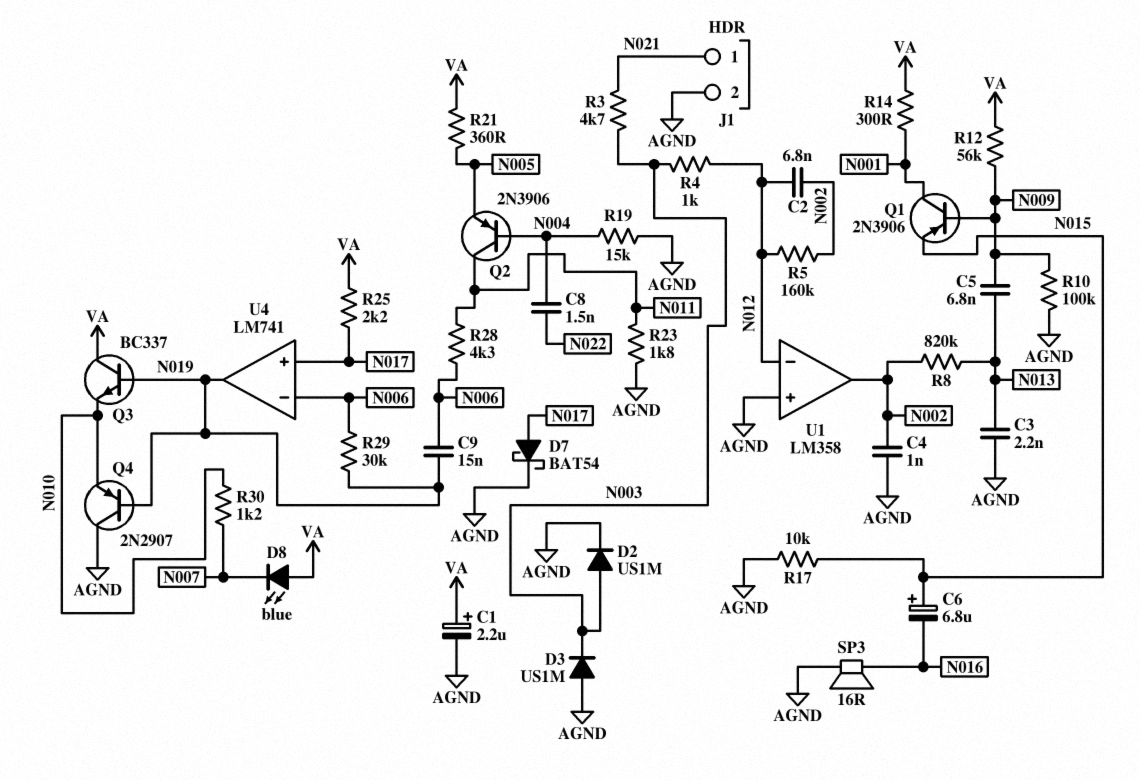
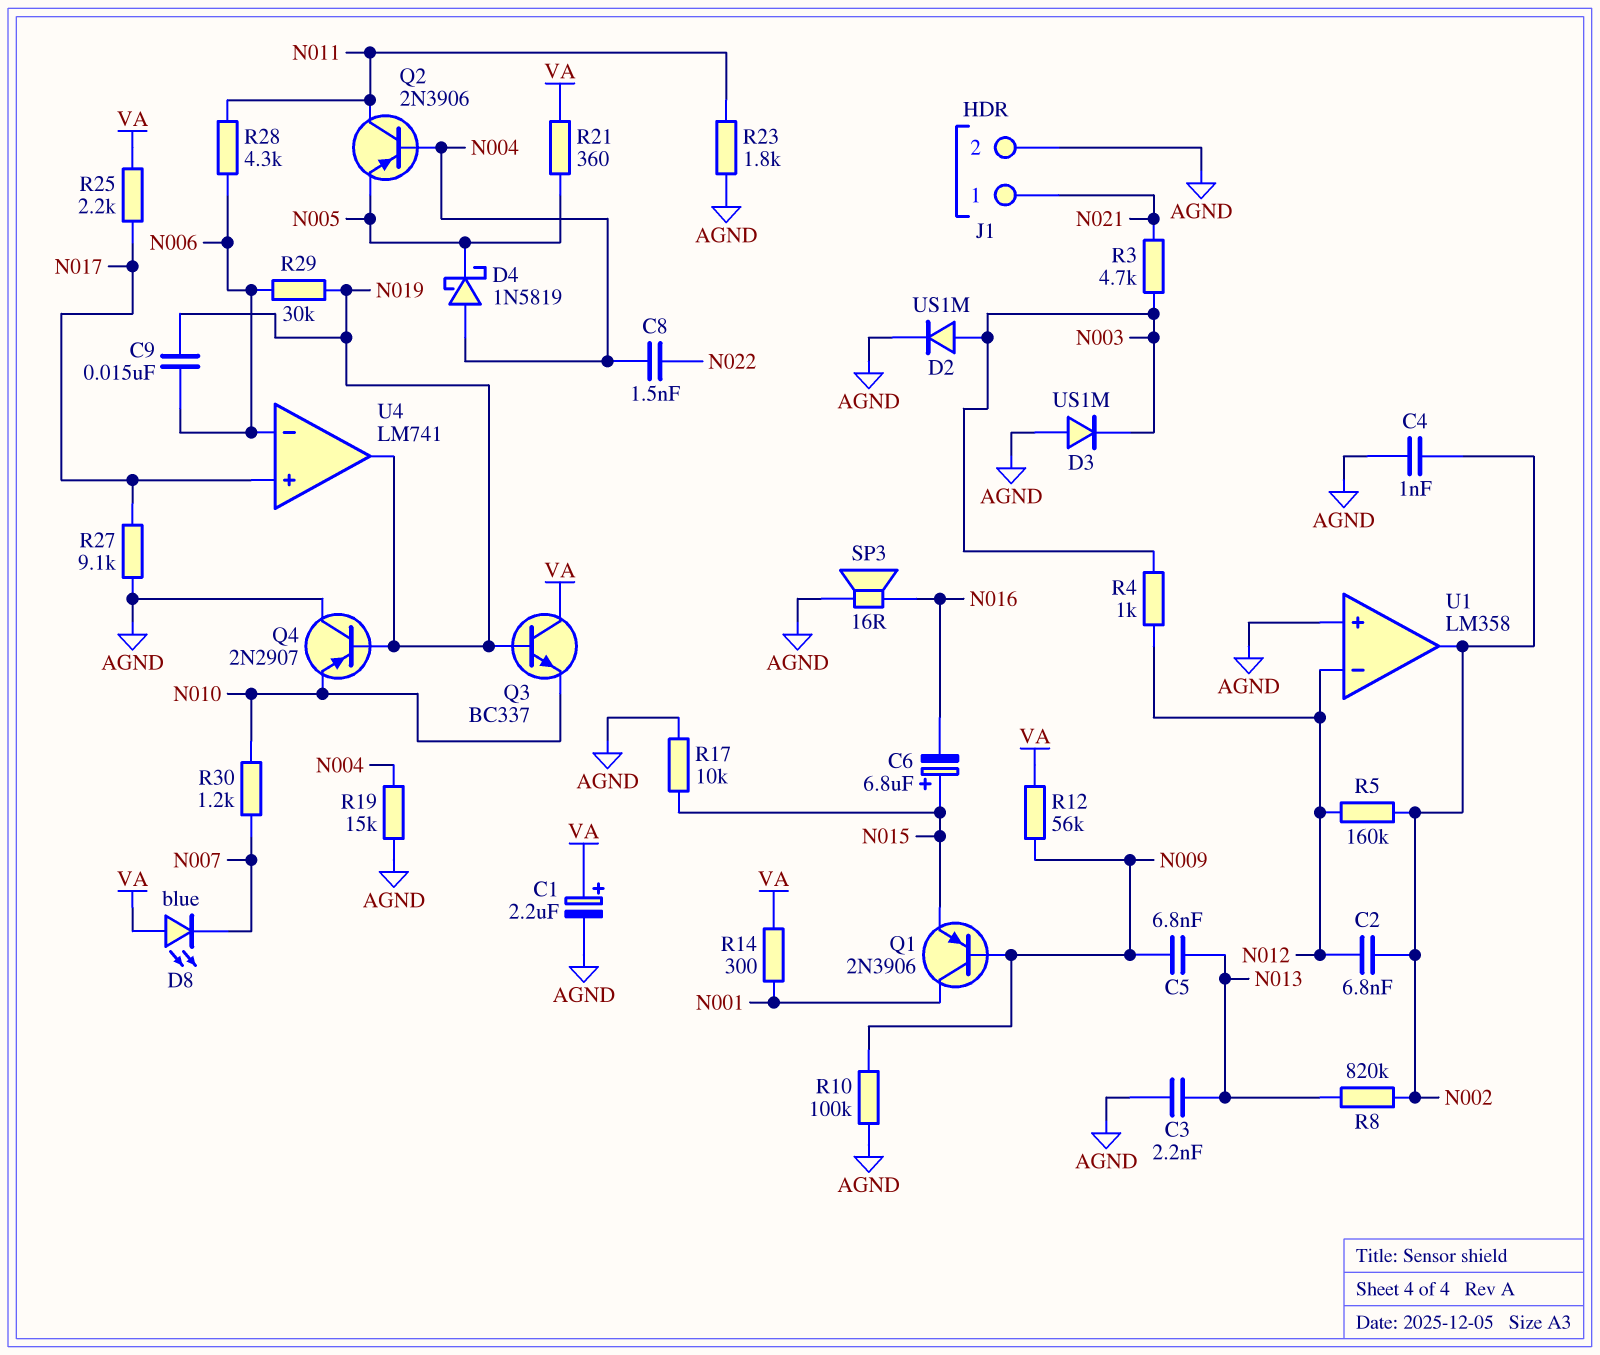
D4: none -> schottky 1N5819 (A N004, K N005)
D7: schottky BAT54 (A N017, K AGND) -> none
R27: none -> 9.1k (AGND, N017)

